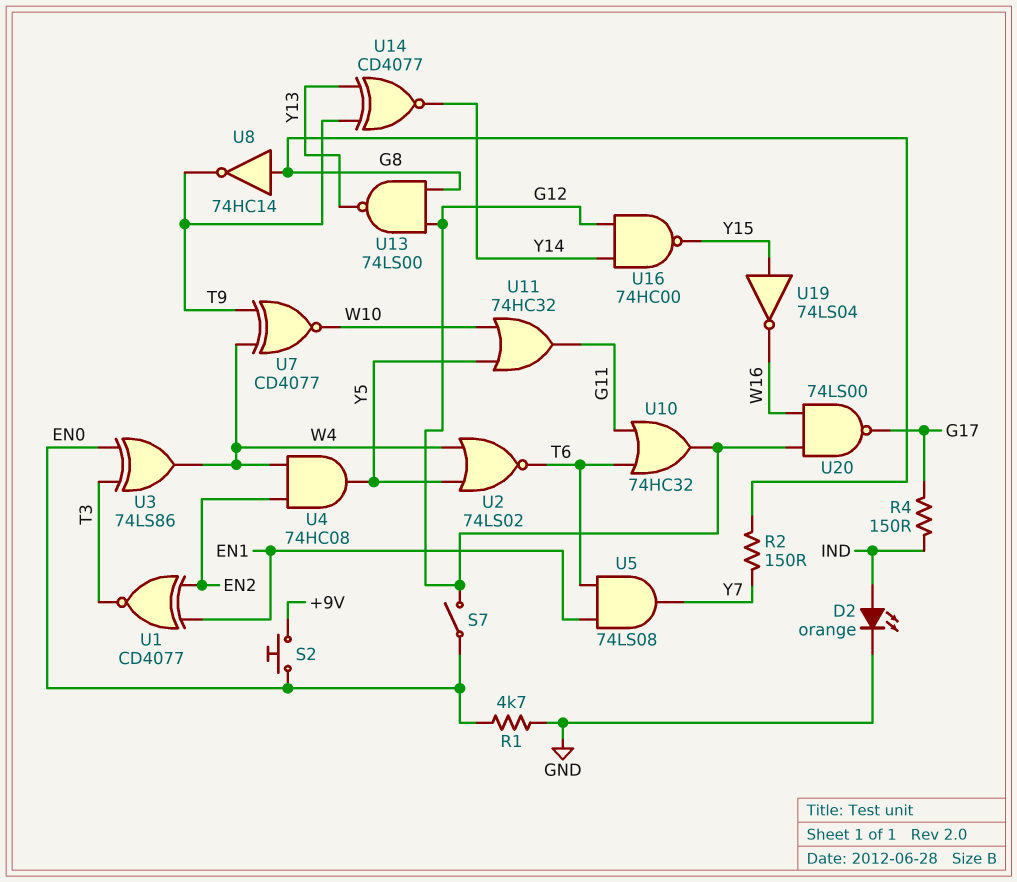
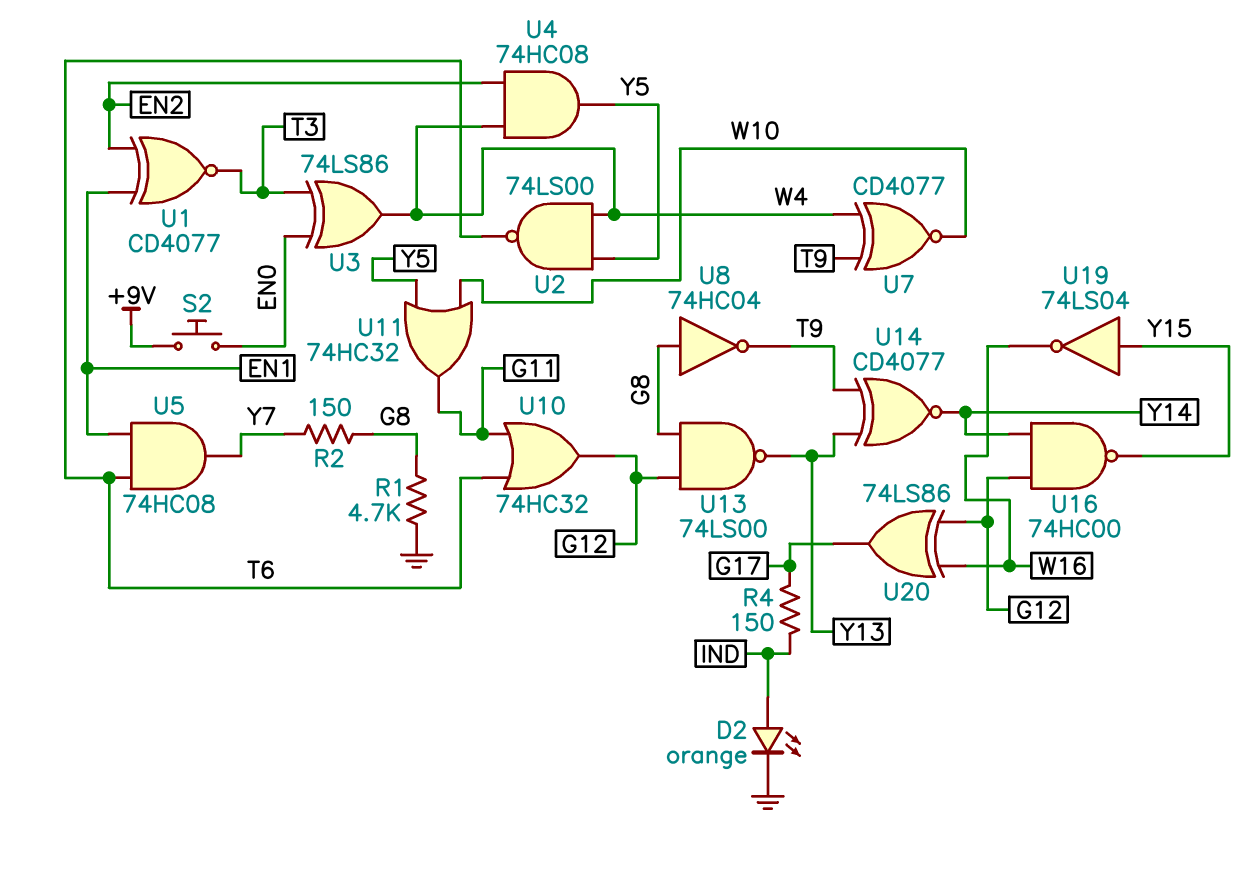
R1: 4.7k (EN0, GND) -> 4.7k (G8, GND)
S7: switch (EN0, G12) -> none
U2: NOR 74LS02 (in W4, in Y5, out T6) -> NAND 74LS00 (in W4, in Y5, out T6)
U5: AND 74LS08 (in EN1, in T6, out Y7) -> AND 74HC08 (in EN1, in T6, out Y7)
U8: NOT 74HC14 (in G8, out T9) -> NOT 74HC04 (in G8, out T9)
U20: NAND 74LS00 (in G12, in W16, out G17) -> XOR 74LS86 (in G12, in W16, out G17)

